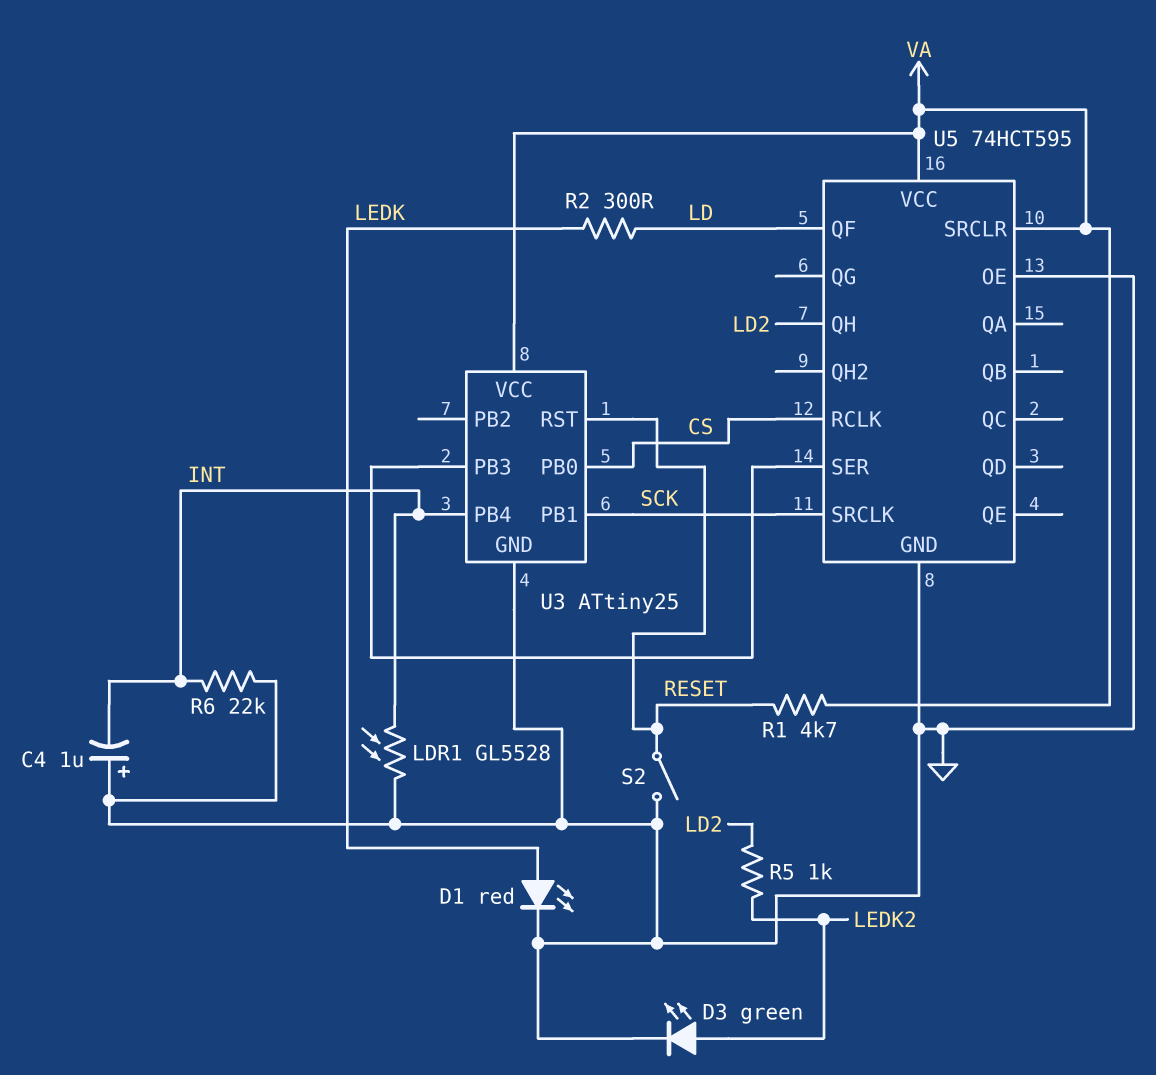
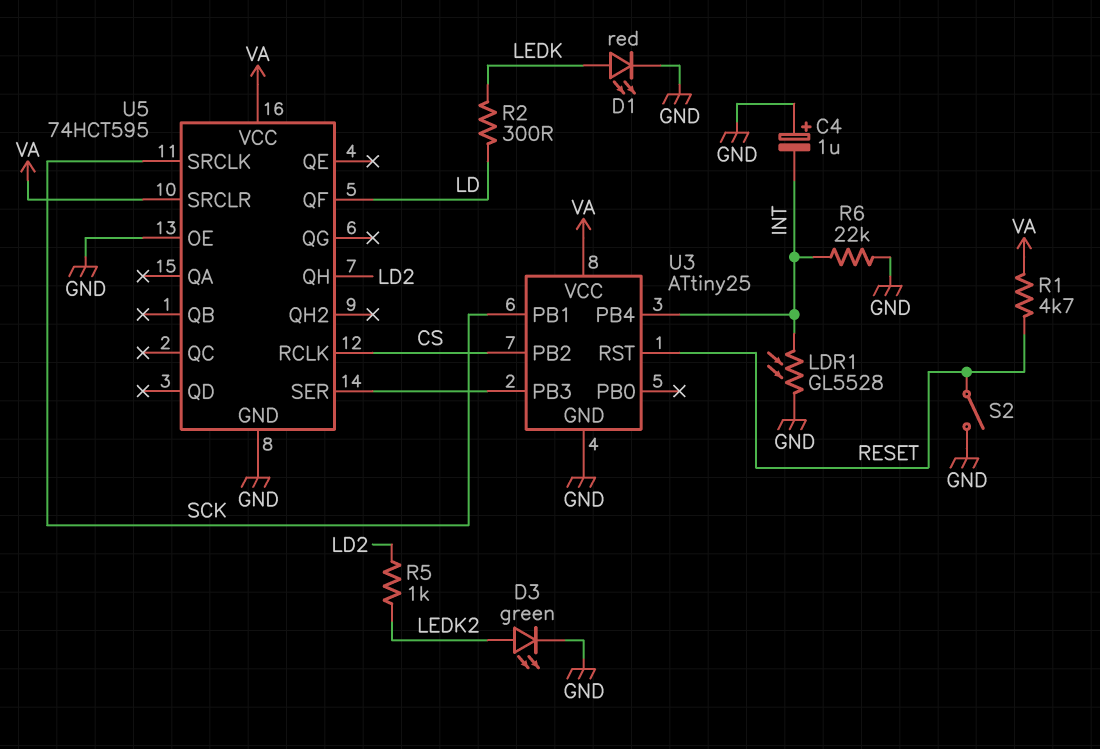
U3 pin PB0: CS -> none
U3 pin PB2: none -> CS

